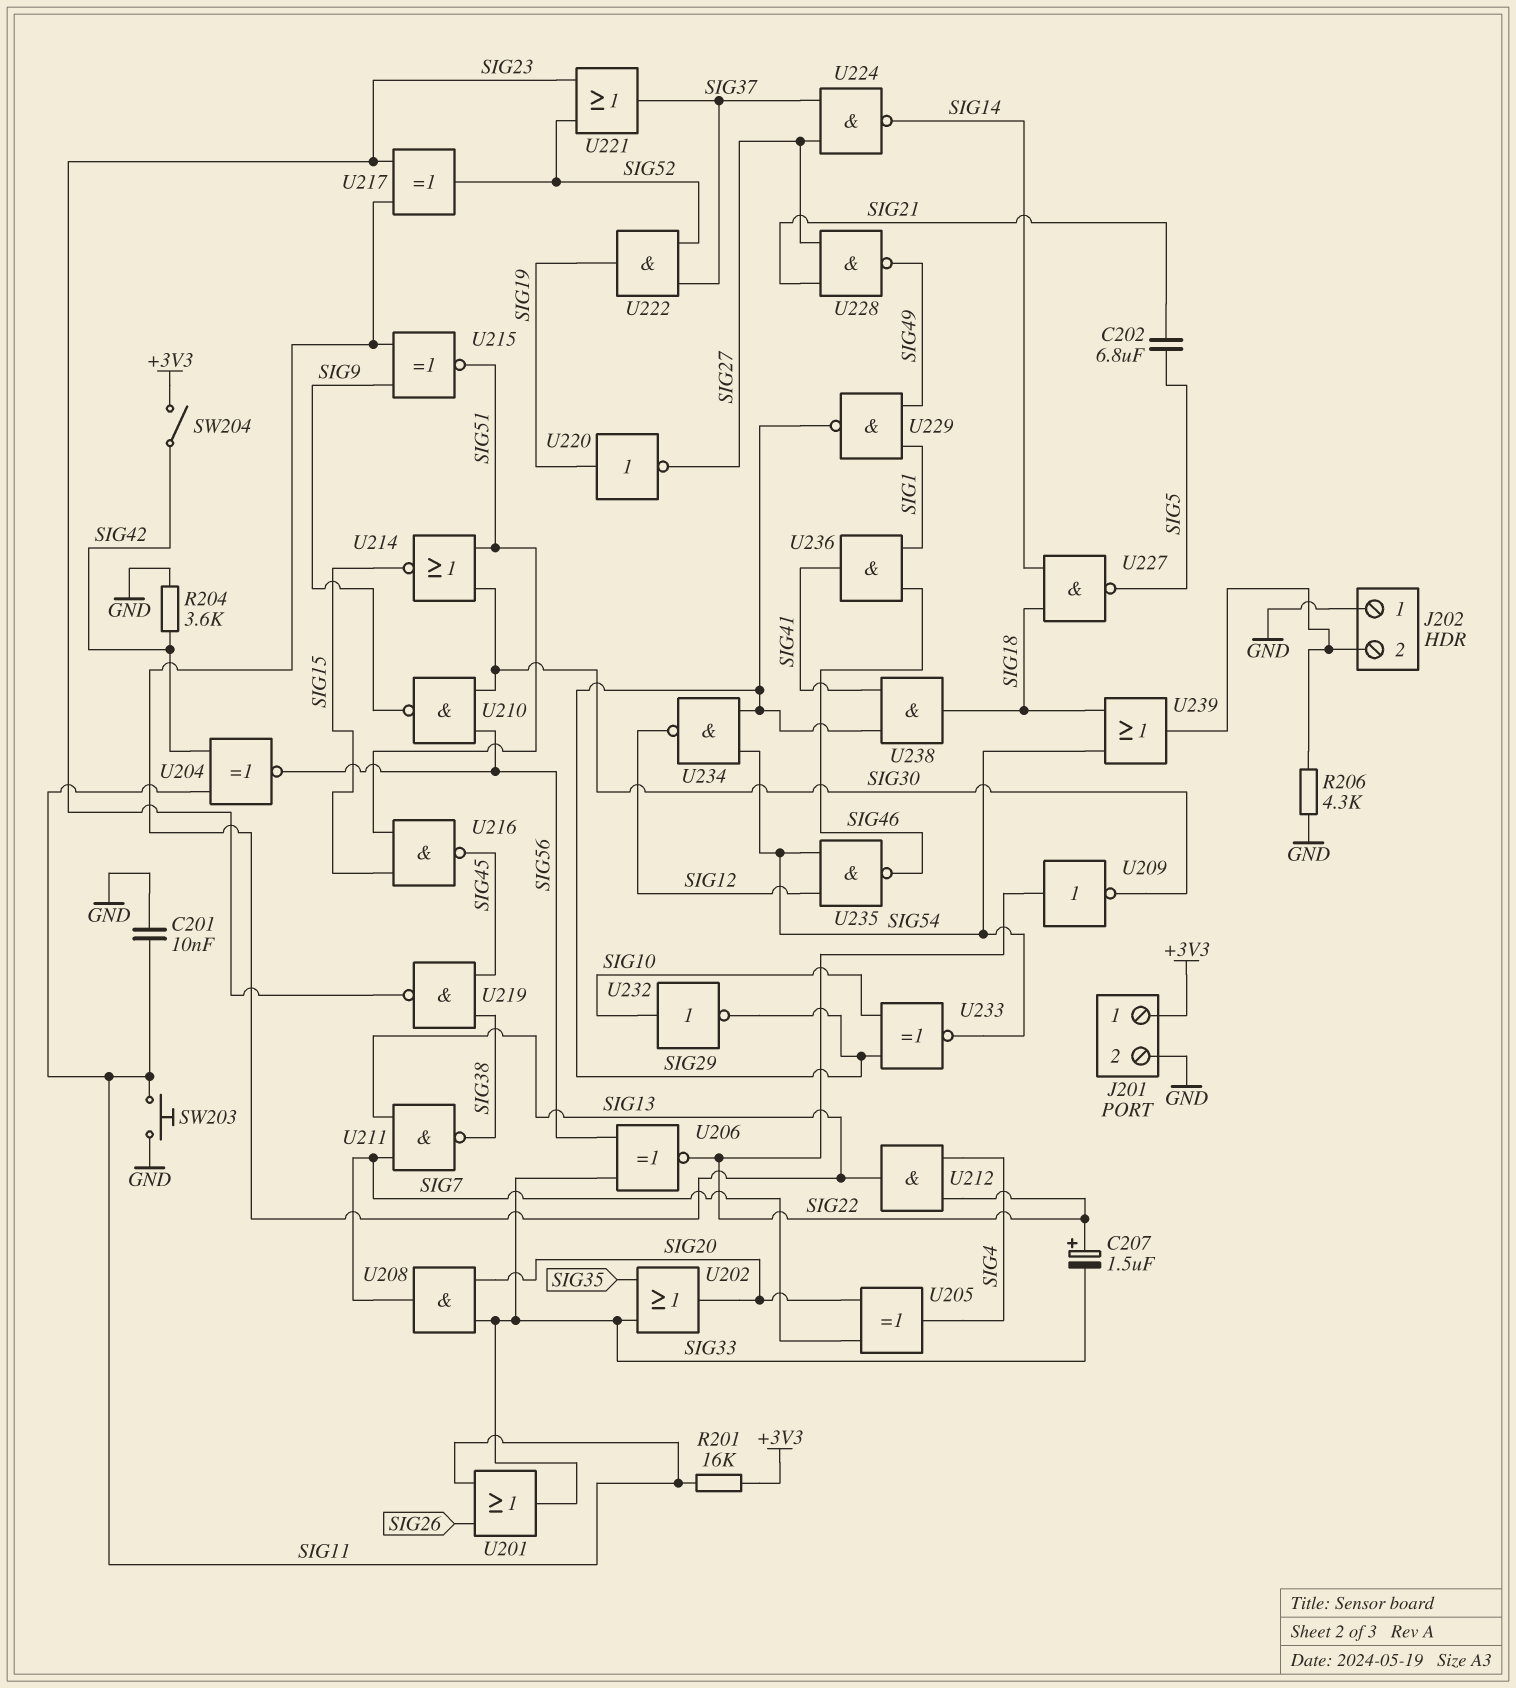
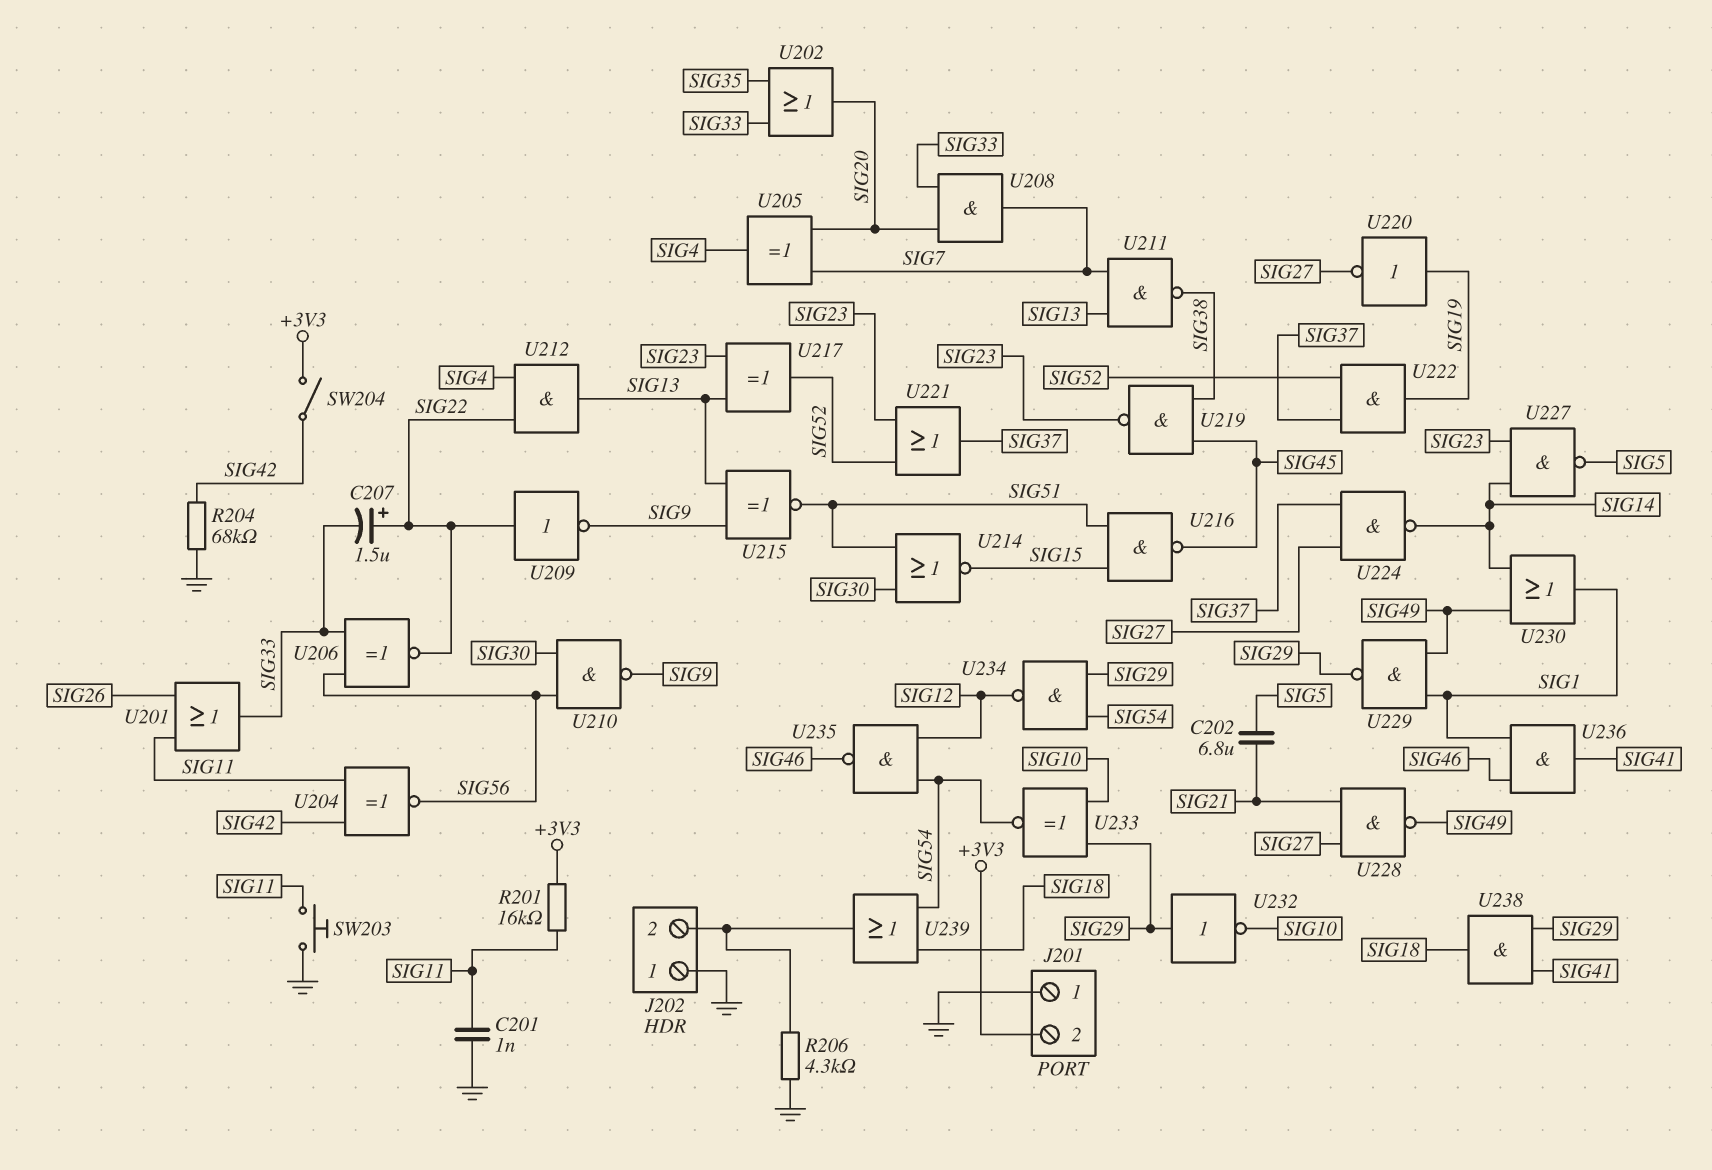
C201: 10nF (GND, SIG11) -> 1nF (GND, SIG11)
J201 pin 1: +3V3 -> GND
J201 pin 2: GND -> +3V3
R204: 3.6k (GND, SIG42) -> 68k (GND, SIG42)
U209: NOT (in SIG22, out SIG30) -> NOT (in SIG22, out SIG9)
U227: NAND (in SIG14, in SIG18, out SIG5) -> NAND (in SIG14, in SIG23, out SIG5)
U230: none -> OR (in SIG14, in SIG49, out SIG1)
U232: NOT (in SIG10, out SIG29) -> NOT (in SIG29, out SIG10)

